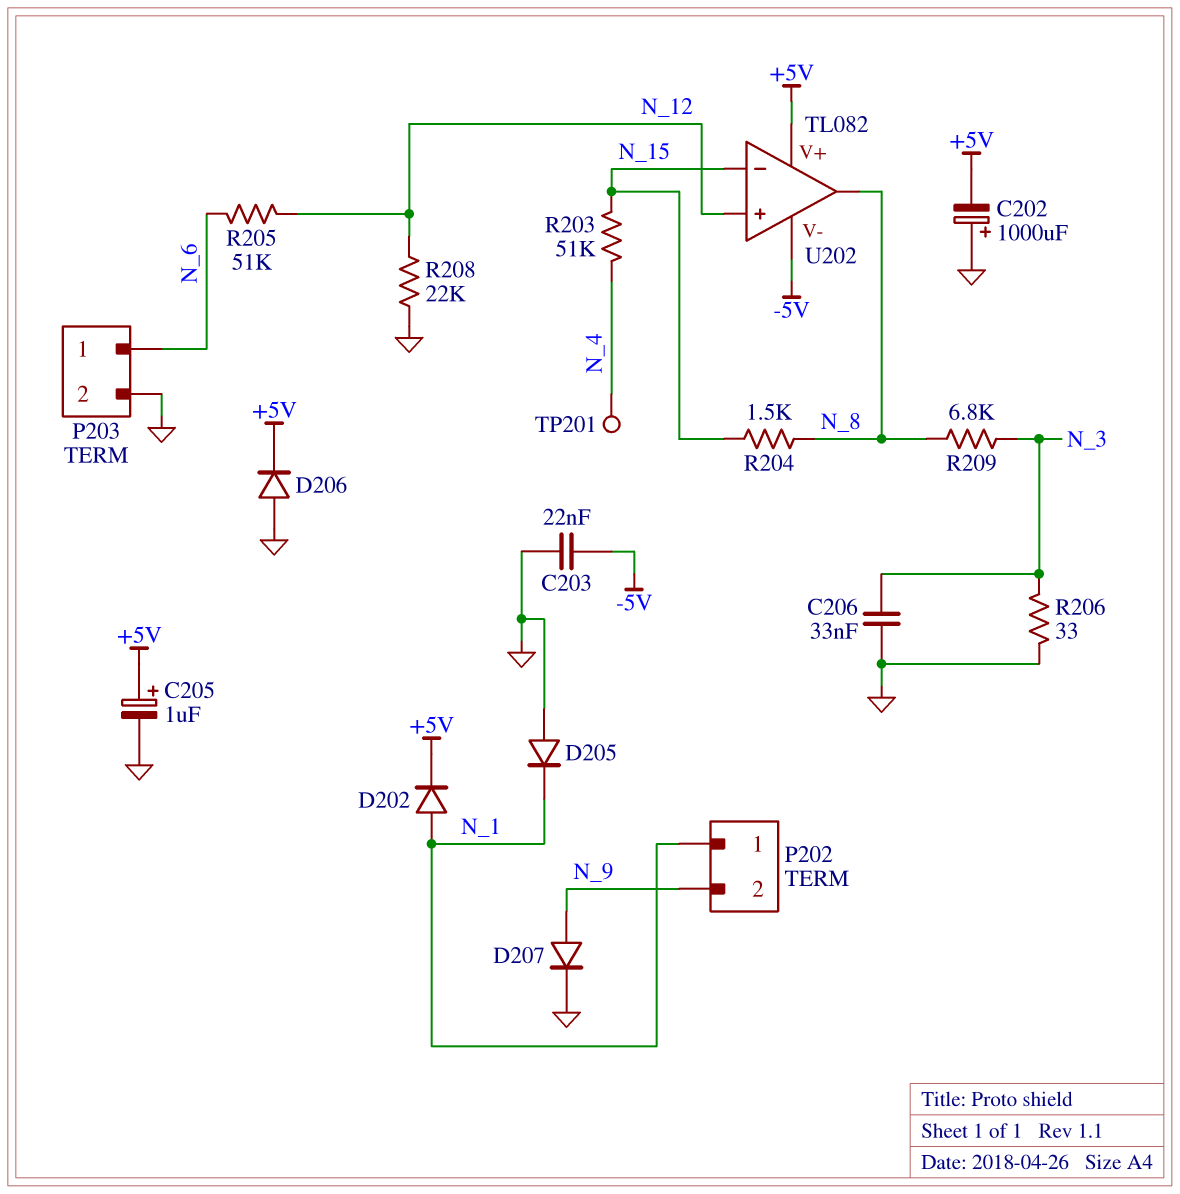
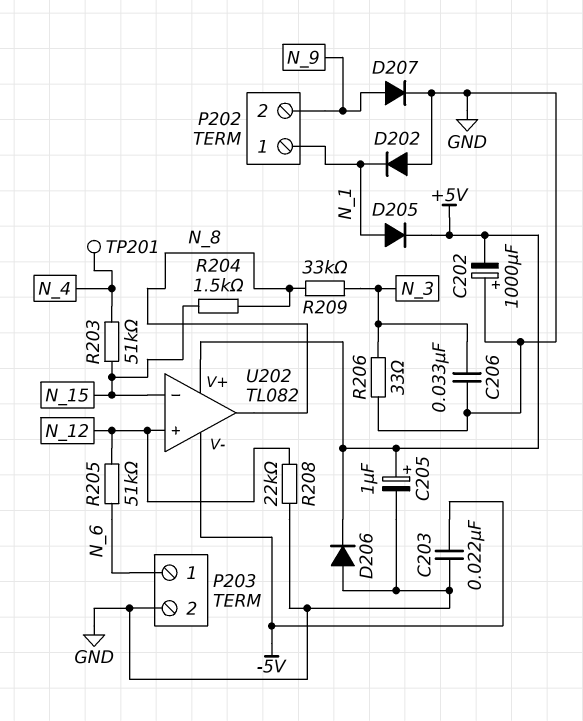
D202: diode (A N_1, K +5V) -> diode (A GND, K N_1)
D205: diode (A GND, K N_1) -> diode (A N_1, K +5V)
R209: 6.8k (N_3, N_8) -> 33k (N_3, N_8)

